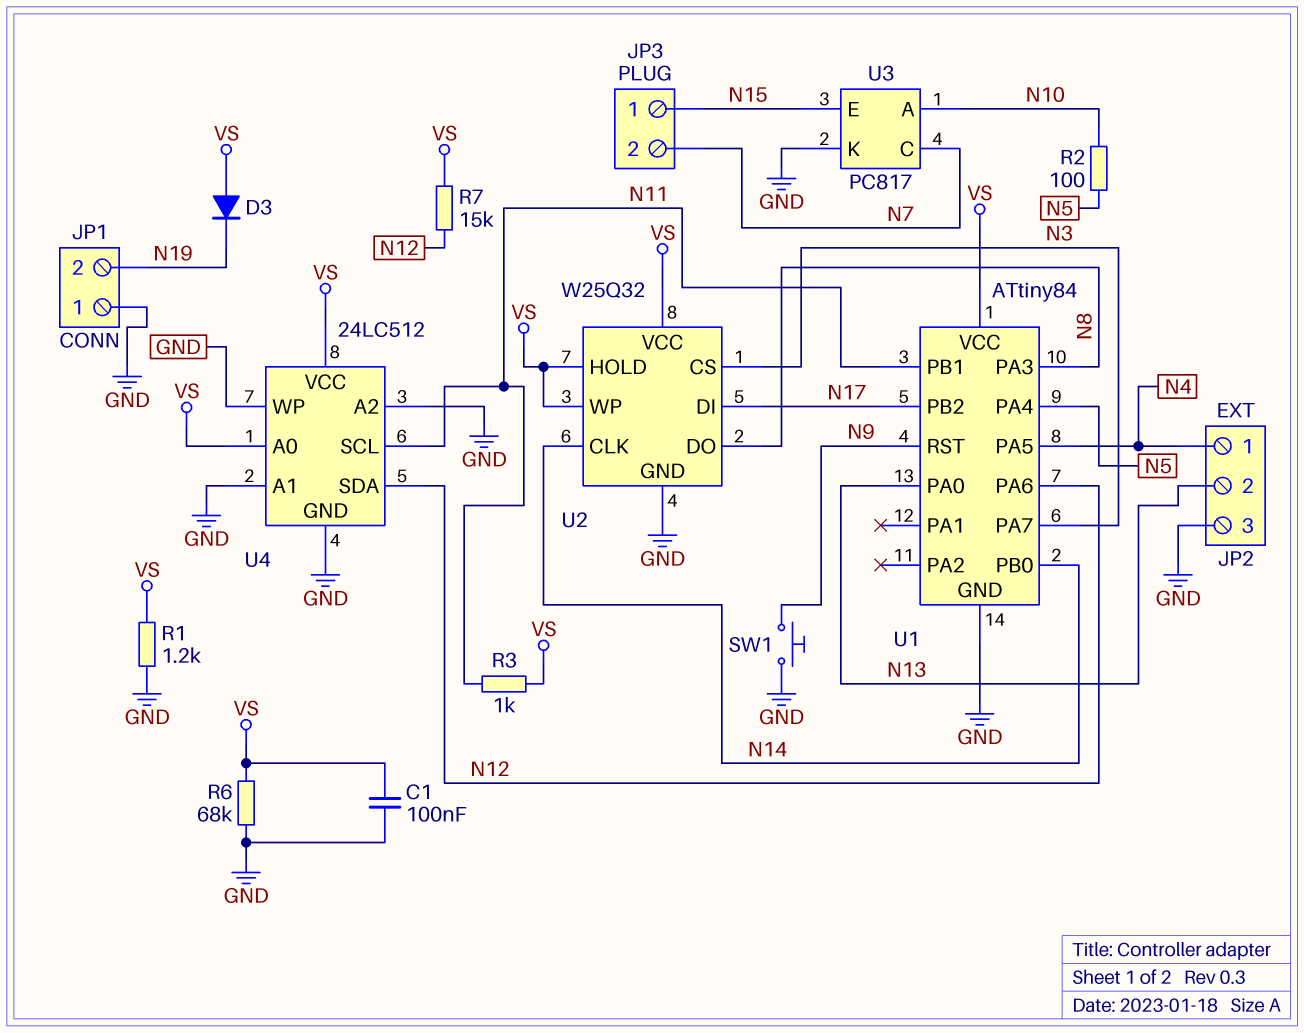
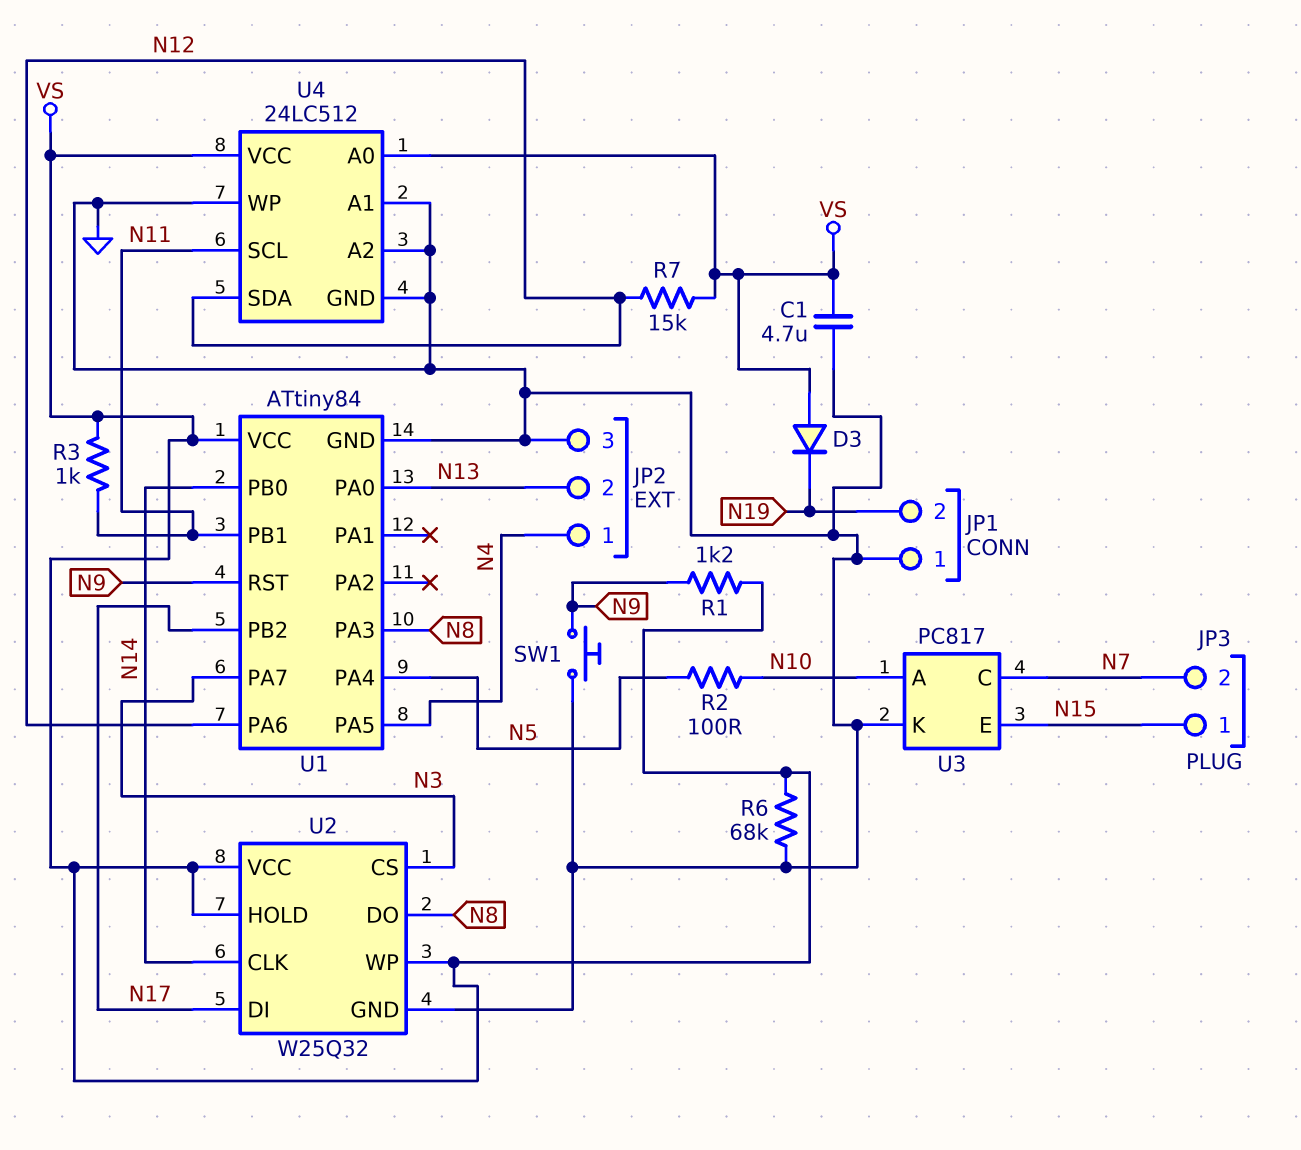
C1: 100nF (GND, VS) -> 4.7uF (GND, VS)
R1: 1.2k (GND, VS) -> 1.2k (N9, VS)

